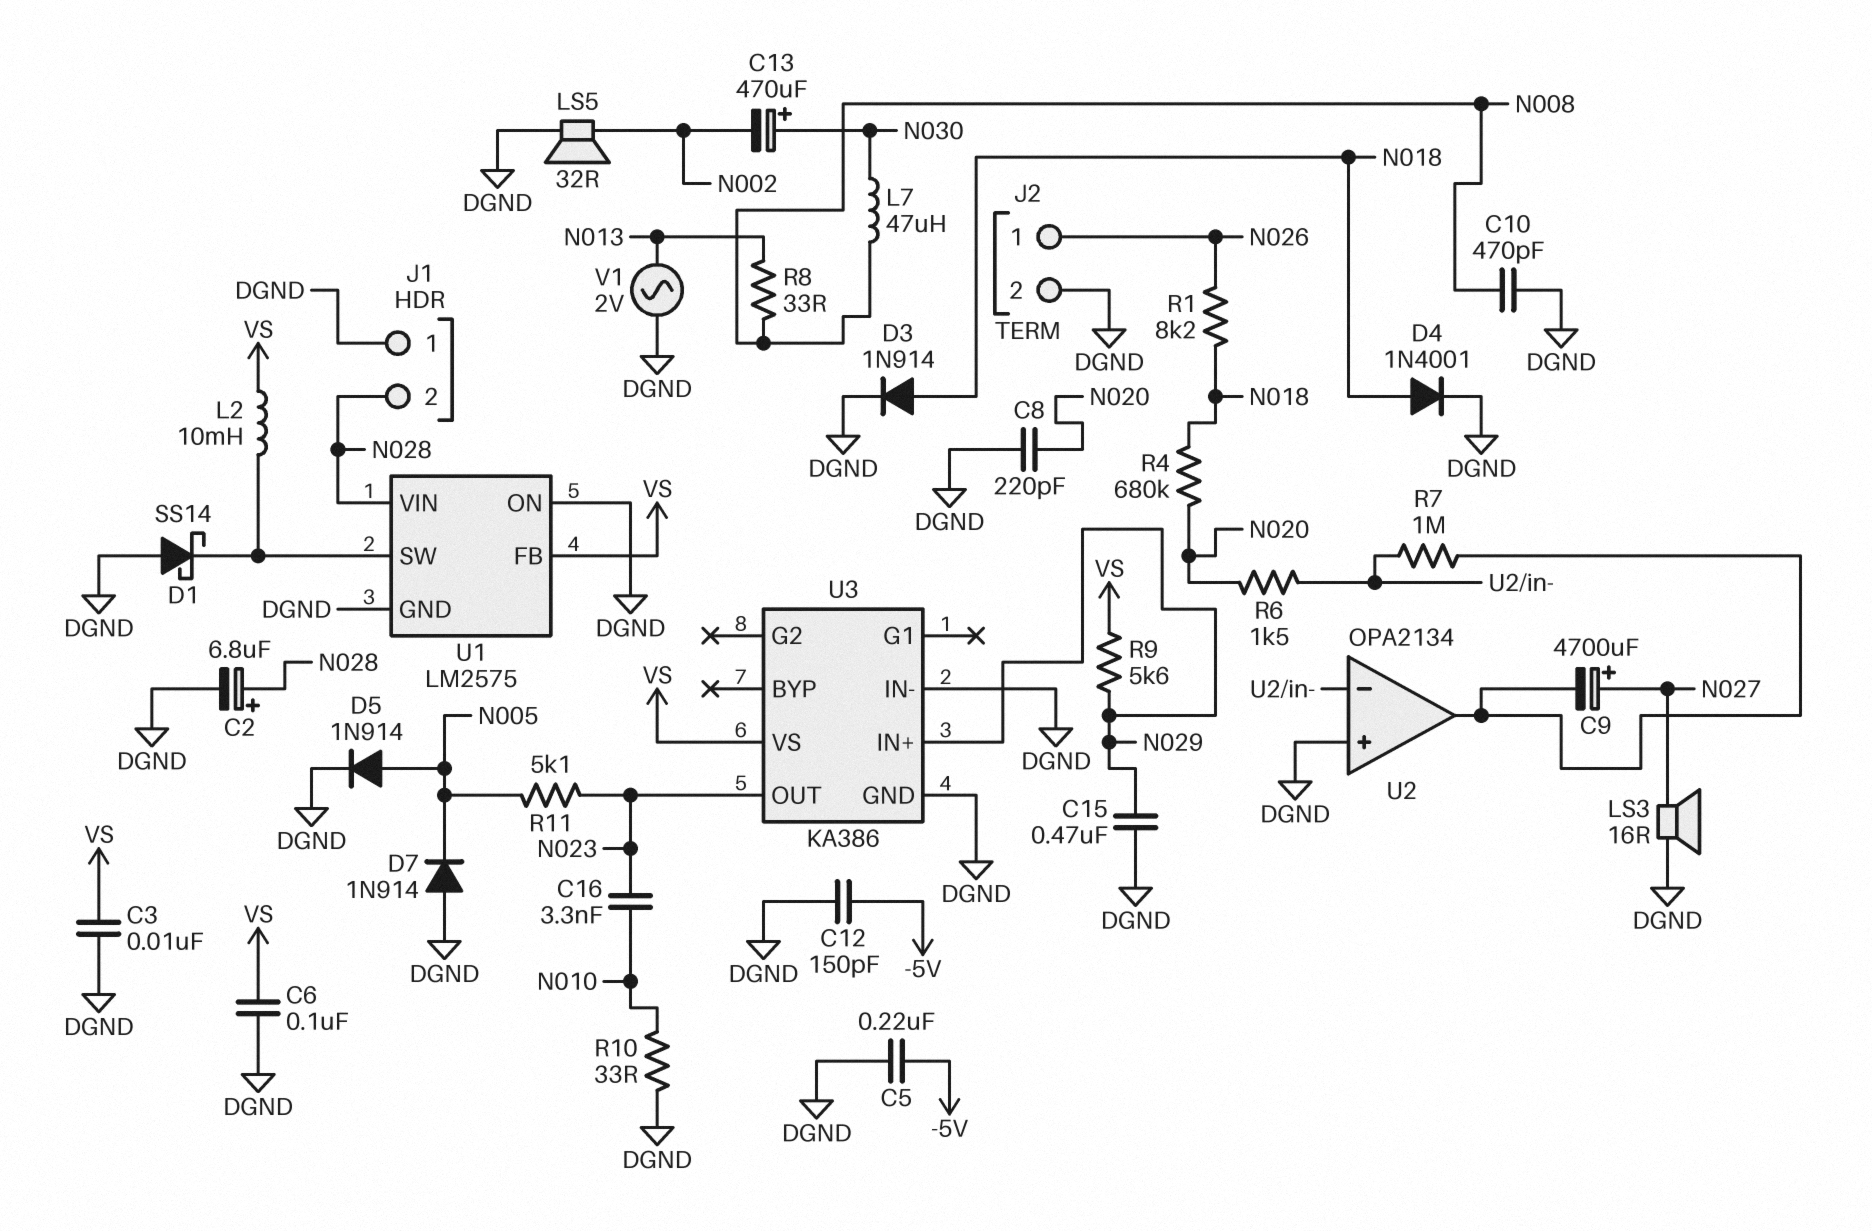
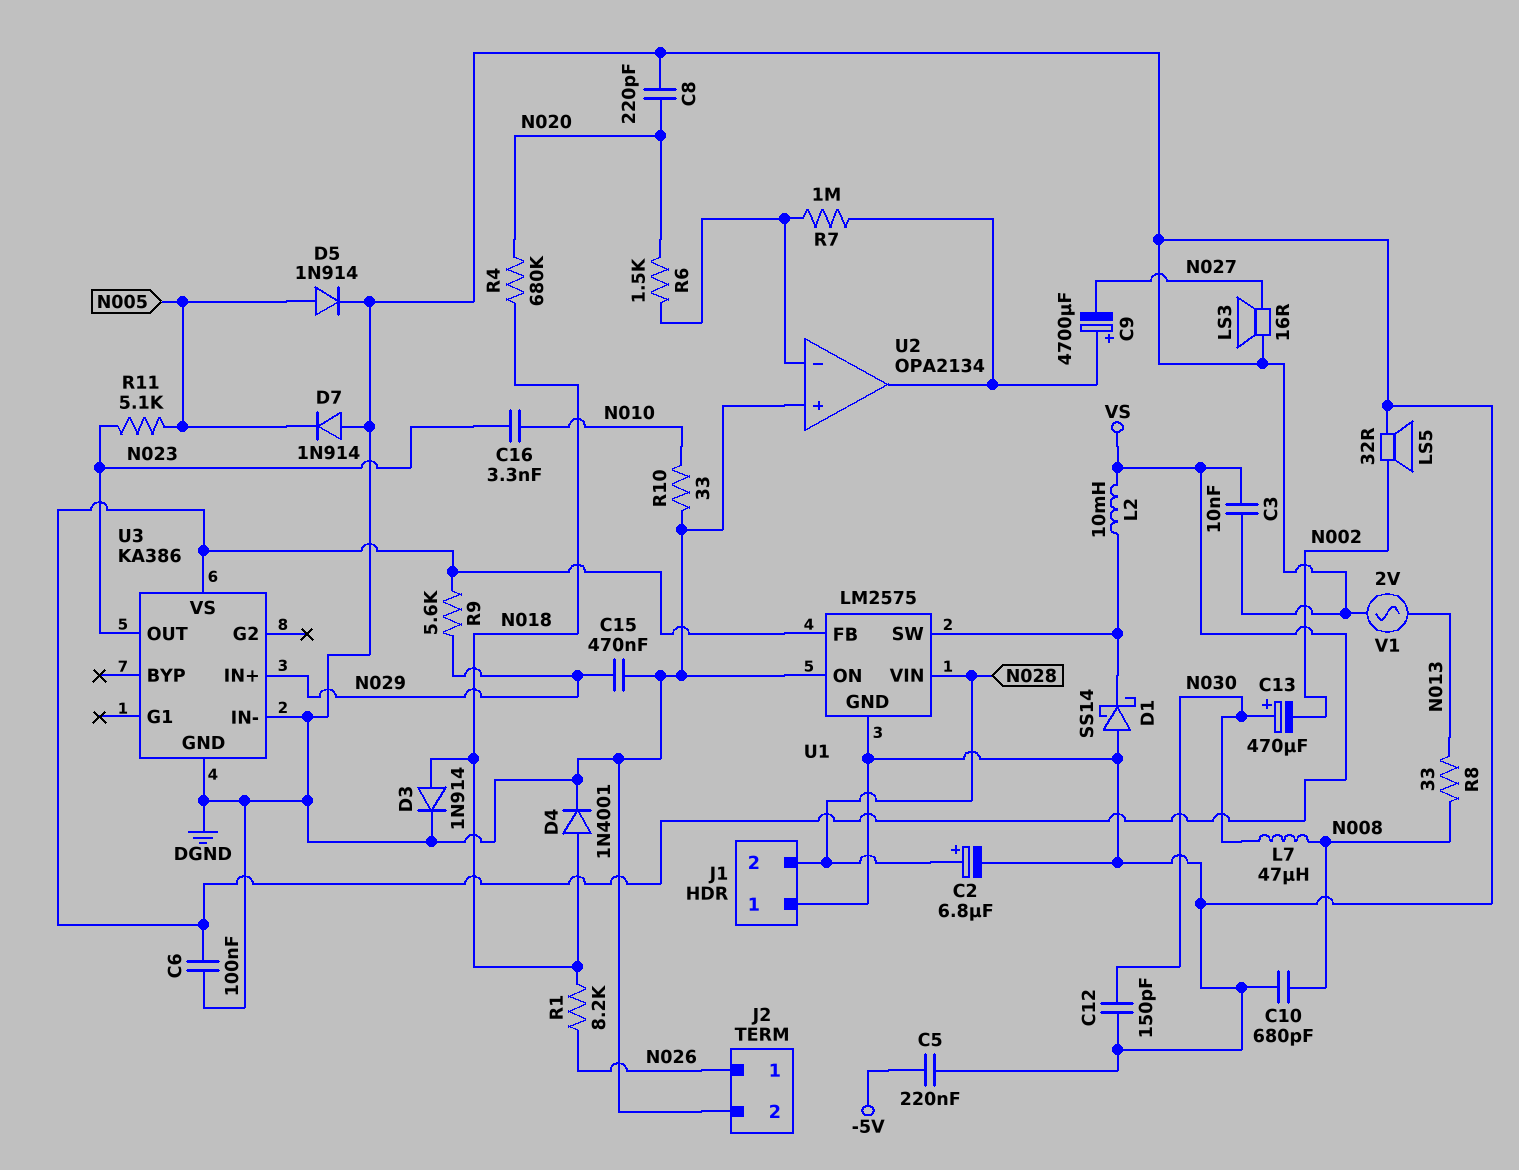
C9: 4700uF (plus N027, minus U2/out) -> 4700uF (plus U2/out, minus N027)
C10: 470pF (DGND, N008) -> 680pF (DGND, N008)
C12: 150pF (-5V, DGND) -> 150pF (DGND, N030)

